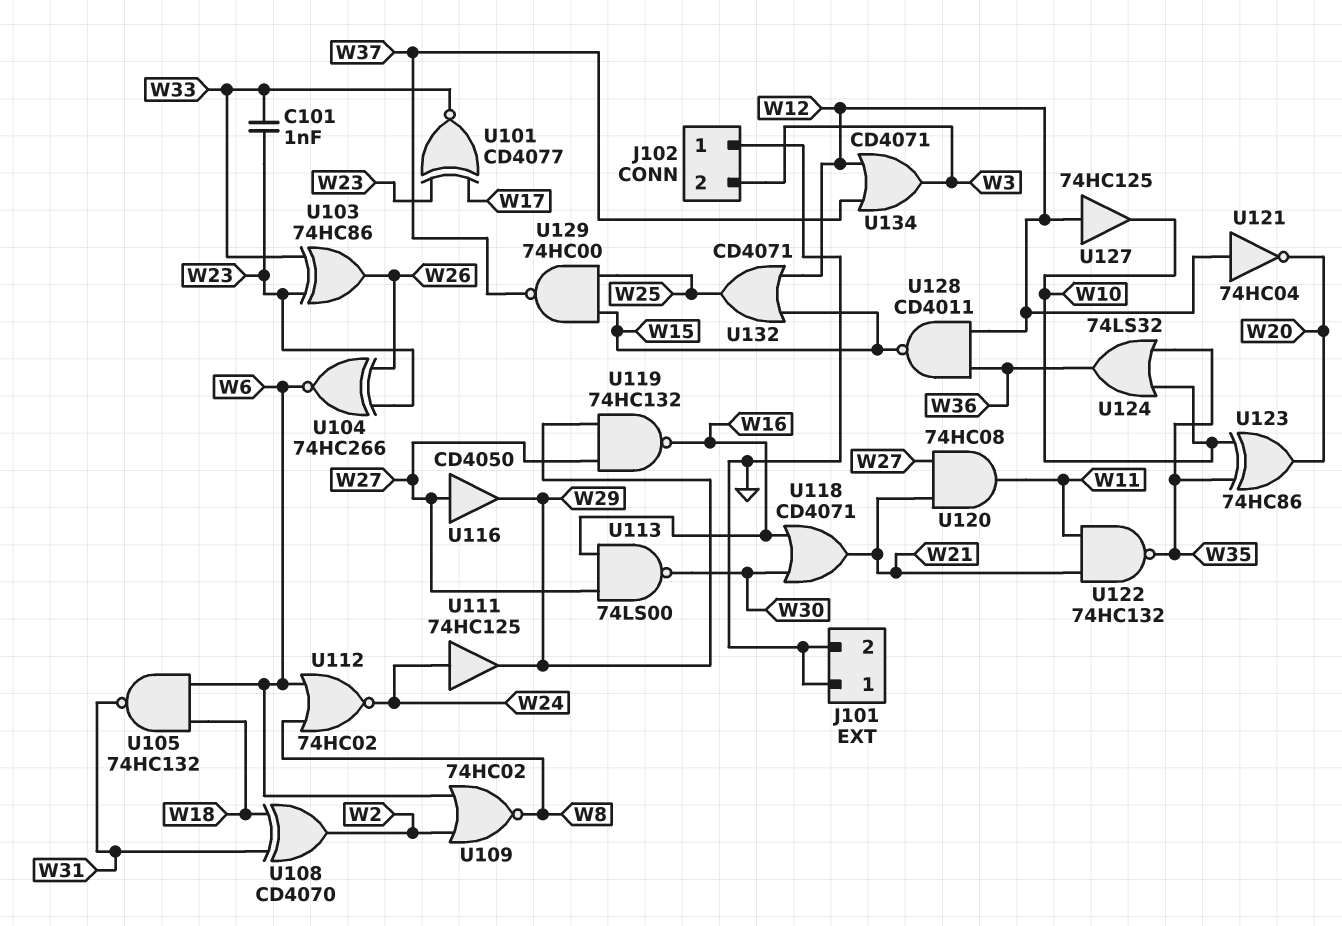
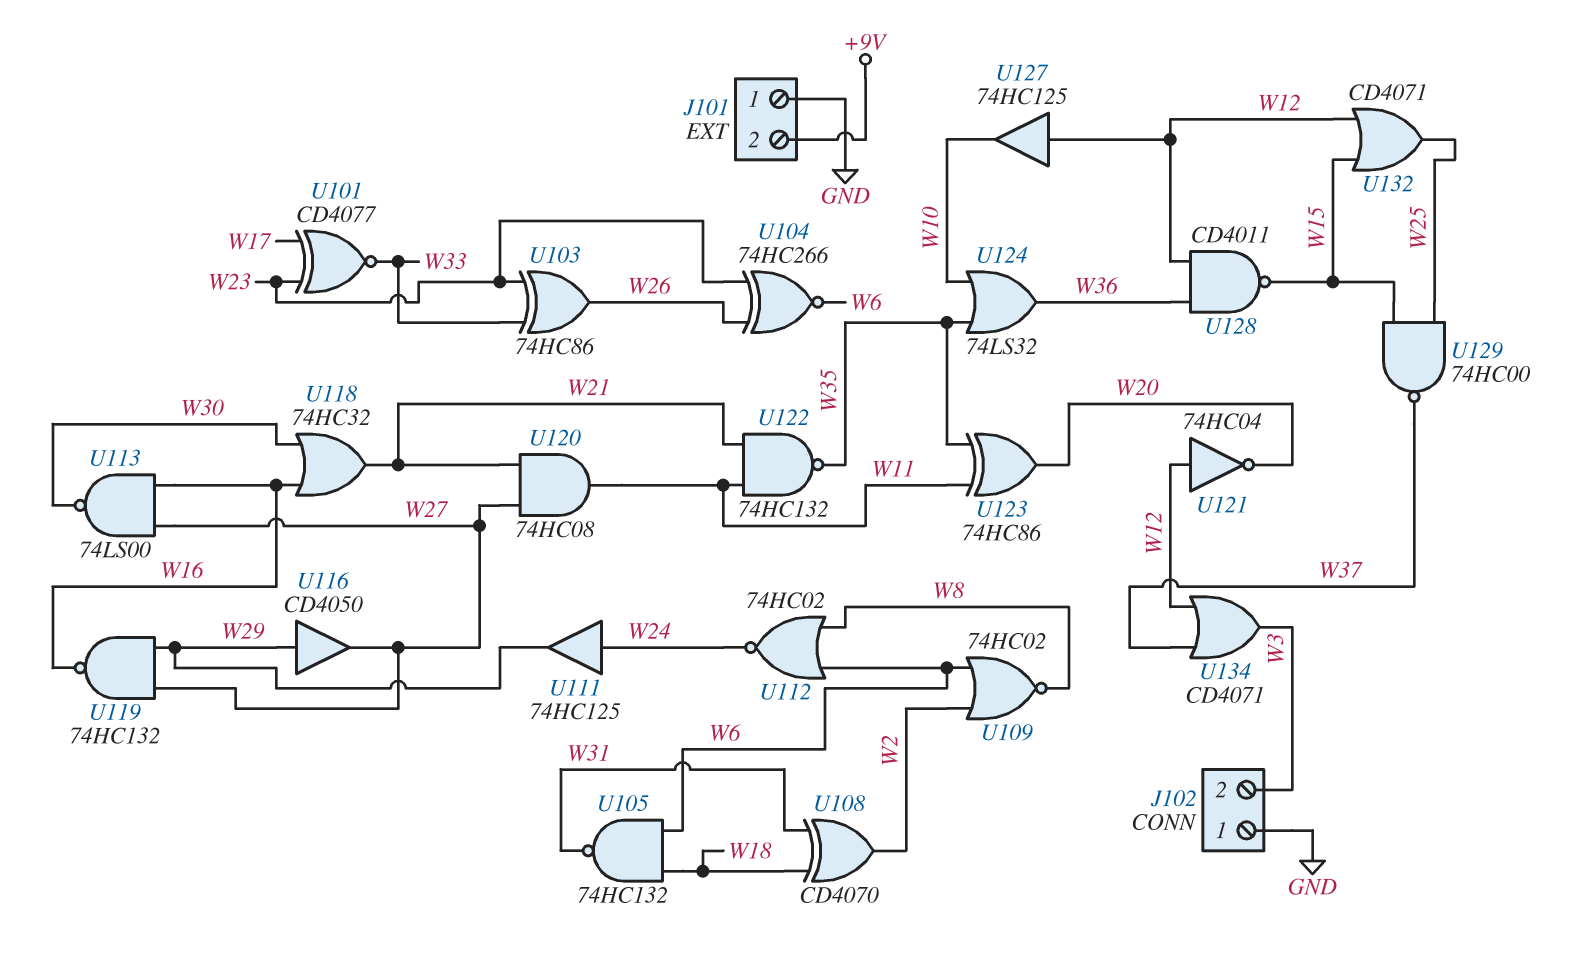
C101: 1nF (W23, W33) -> none
J101 pin 2: GND -> +9V
U116: buffer CD4050 (in W27, out W29) -> buffer CD4050 (in W29, out W27)
U118: OR CD4071 (in W16, in W30, out W21) -> OR 74HC32 (in W16, in W30, out W21)
U123: XOR 74HC86 (in W10, in W35, out W20) -> XOR 74HC86 (in W11, in W35, out W20)

